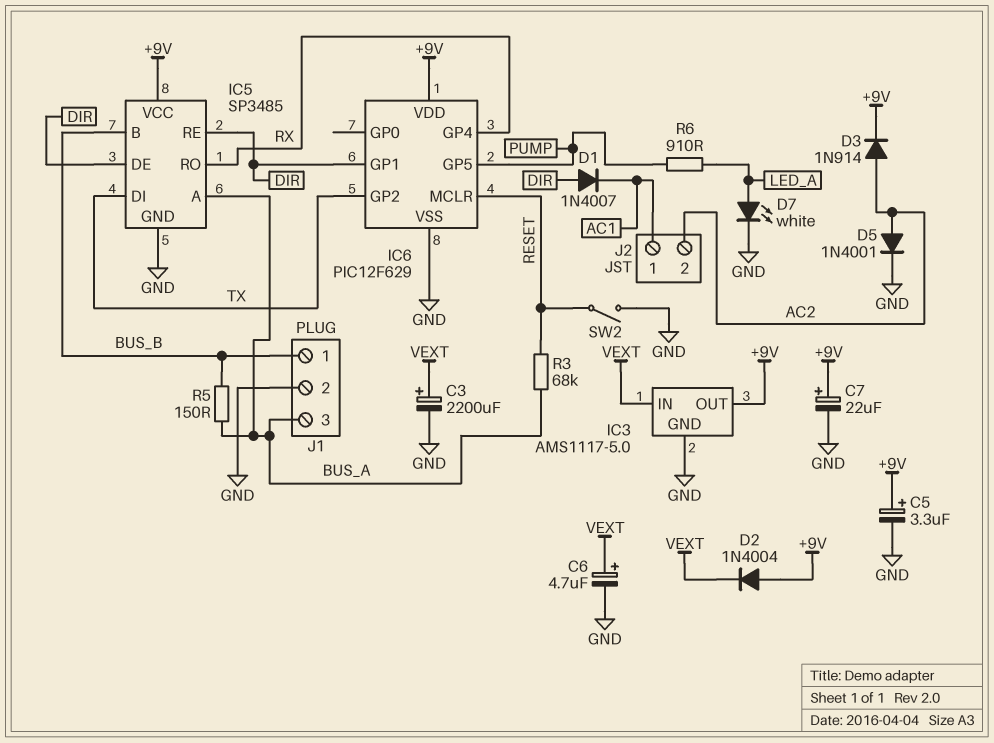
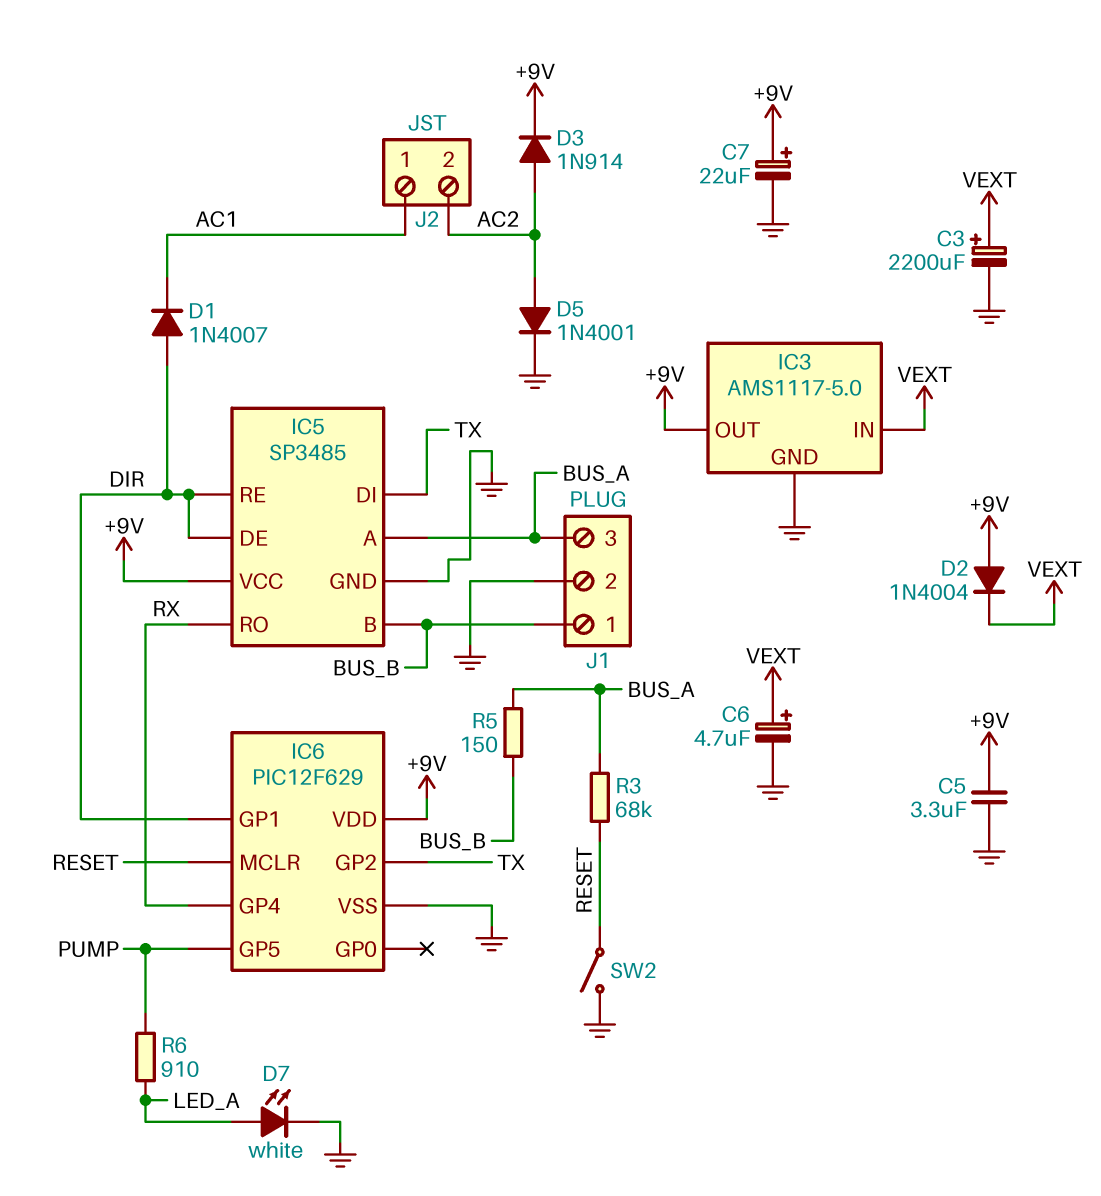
C5: 3.3uF (plus +9V, minus GND) -> 3.3uF (+9V, GND)

